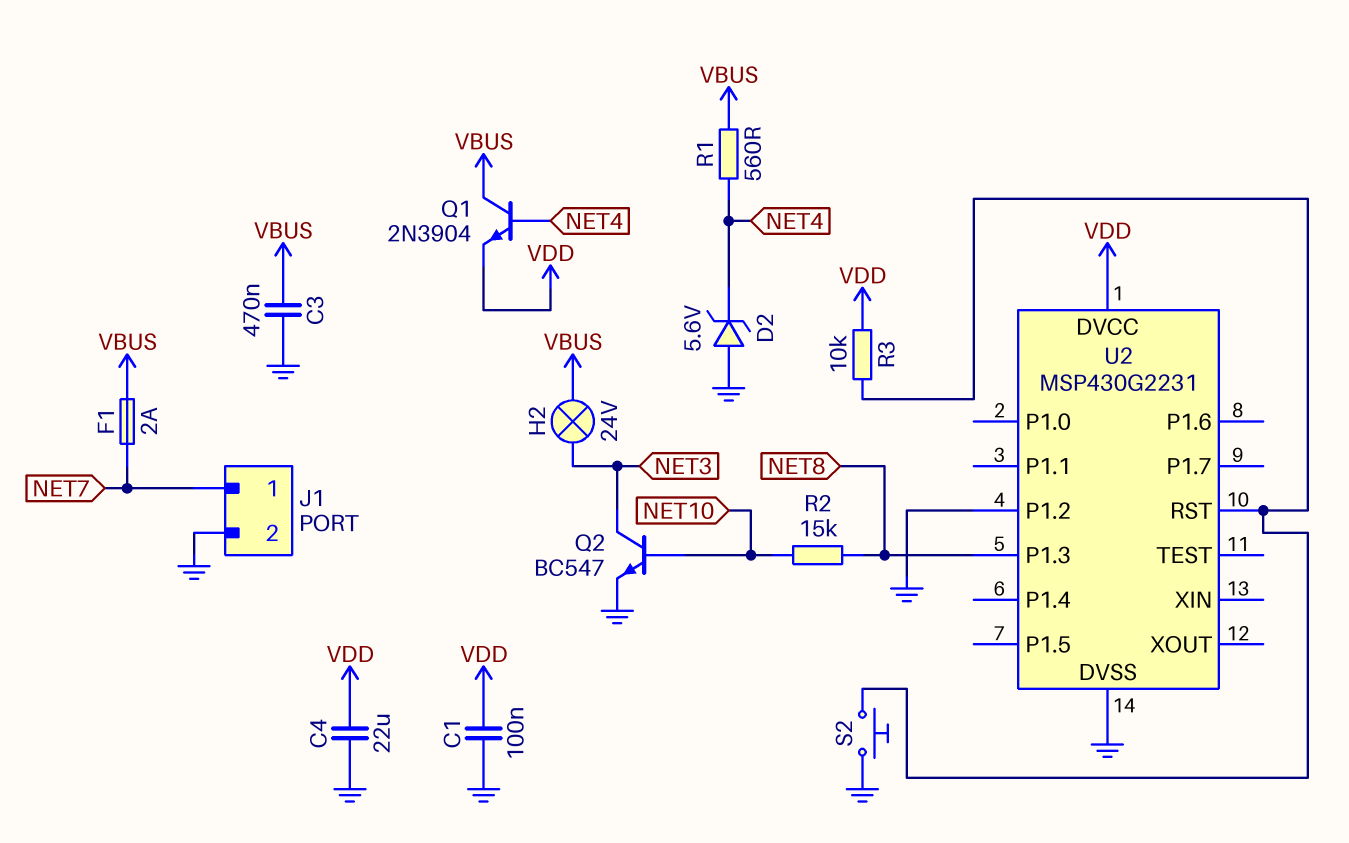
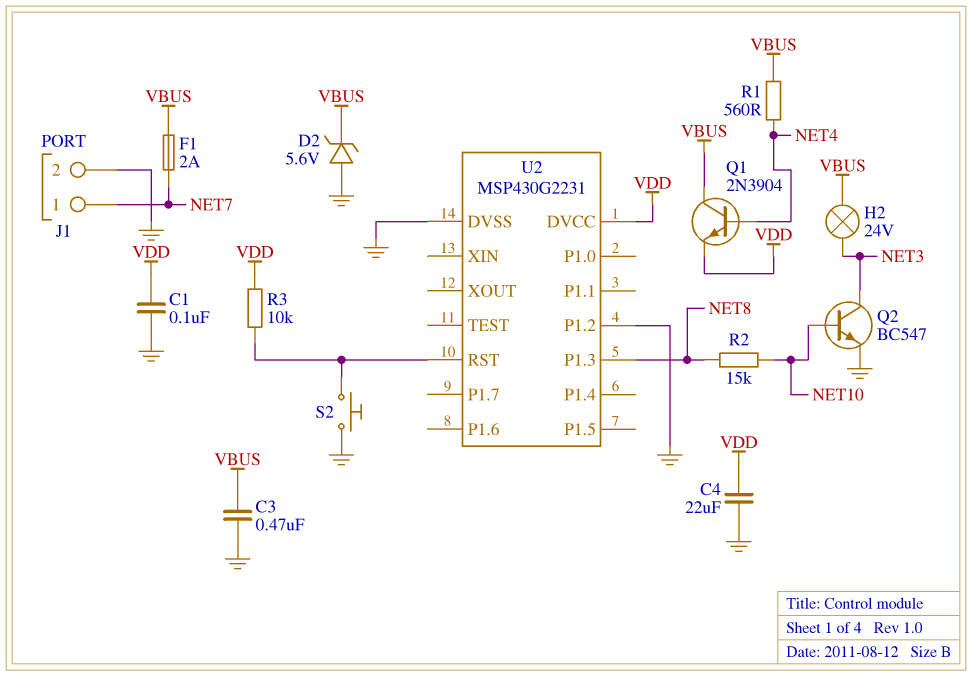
D2: zener 5.6V (A GND, K NET4) -> zener 5.6V (A GND, K VBUS)

